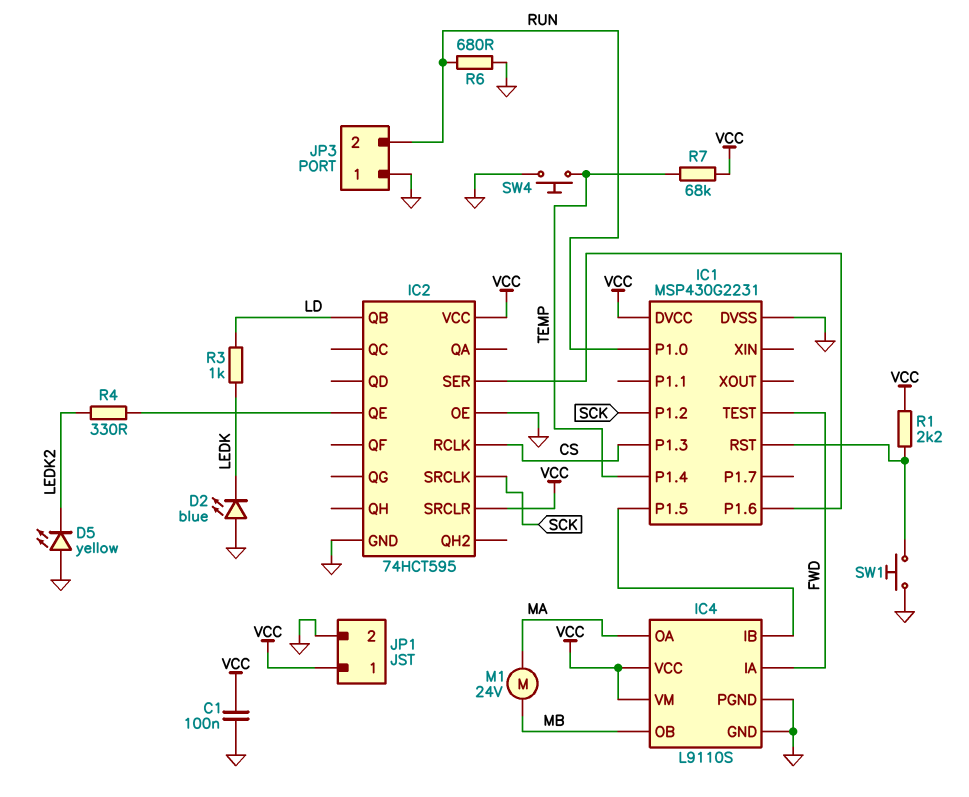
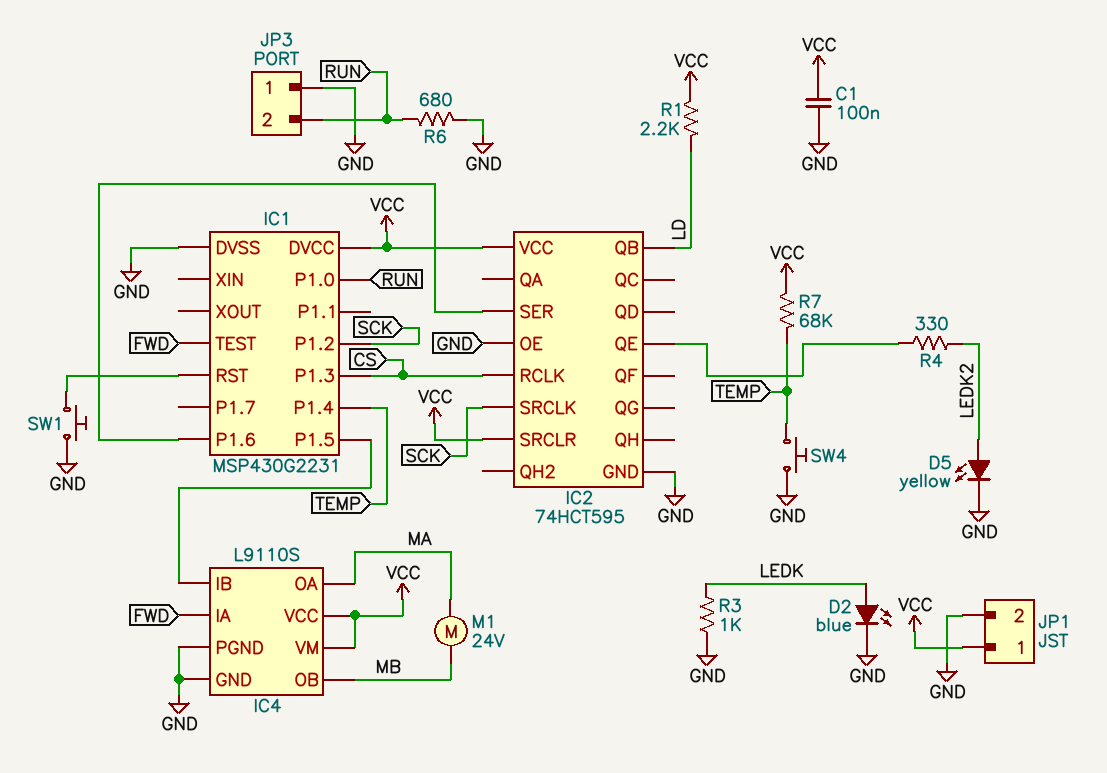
D2: LED blue (A GND, K LEDK) -> LED blue (A LEDK, K GND)
D5: LED yellow (A GND, K LEDK2) -> LED yellow (A LEDK2, K GND)
R1: 2.2k (IC1/RST, VCC) -> 2.2k (LD, VCC)
R3: 1k (LD, LEDK) -> 1k (GND, LEDK)

